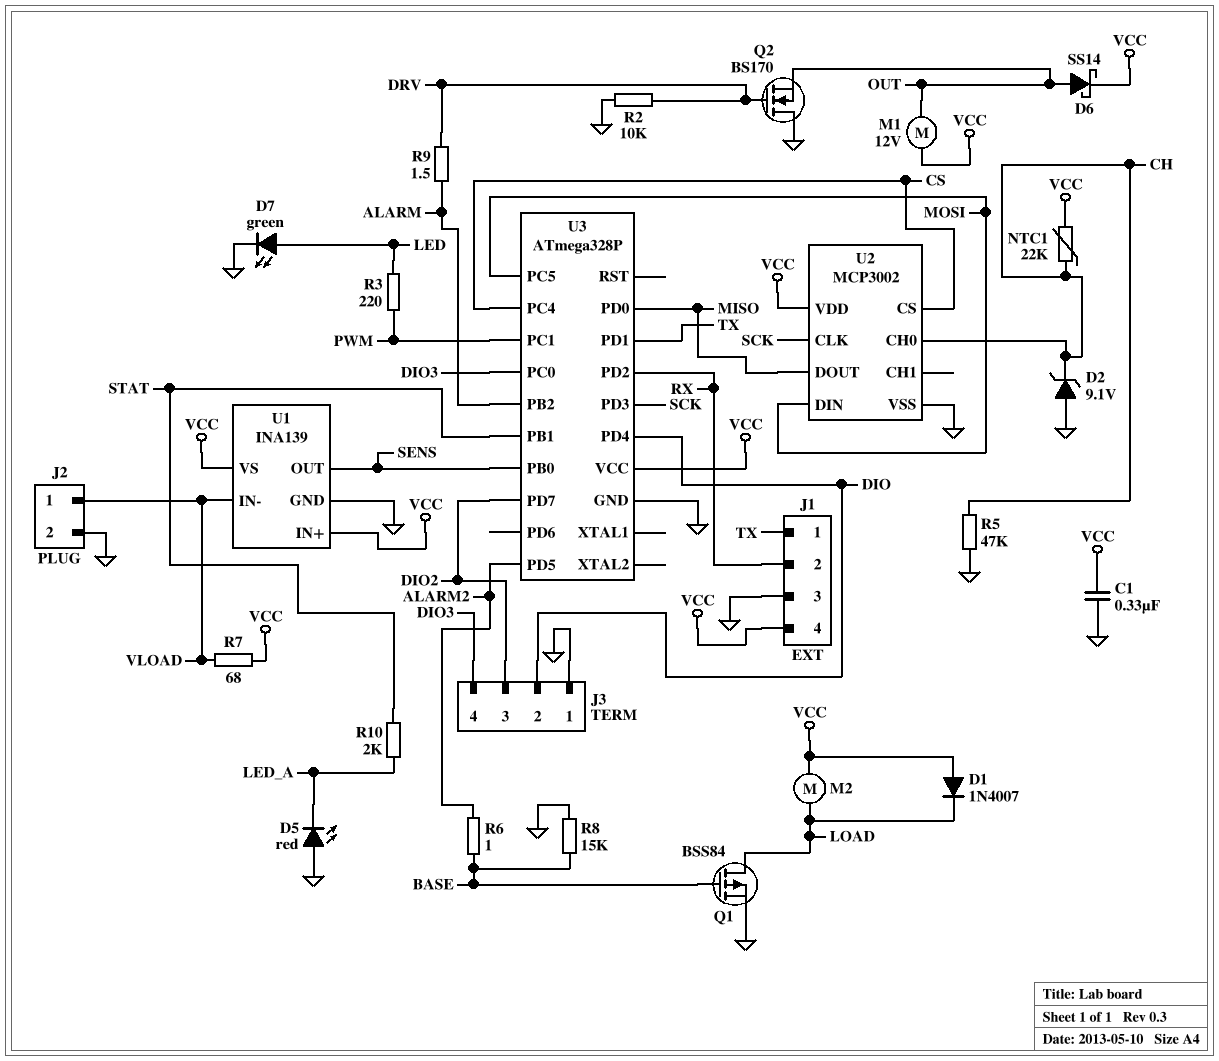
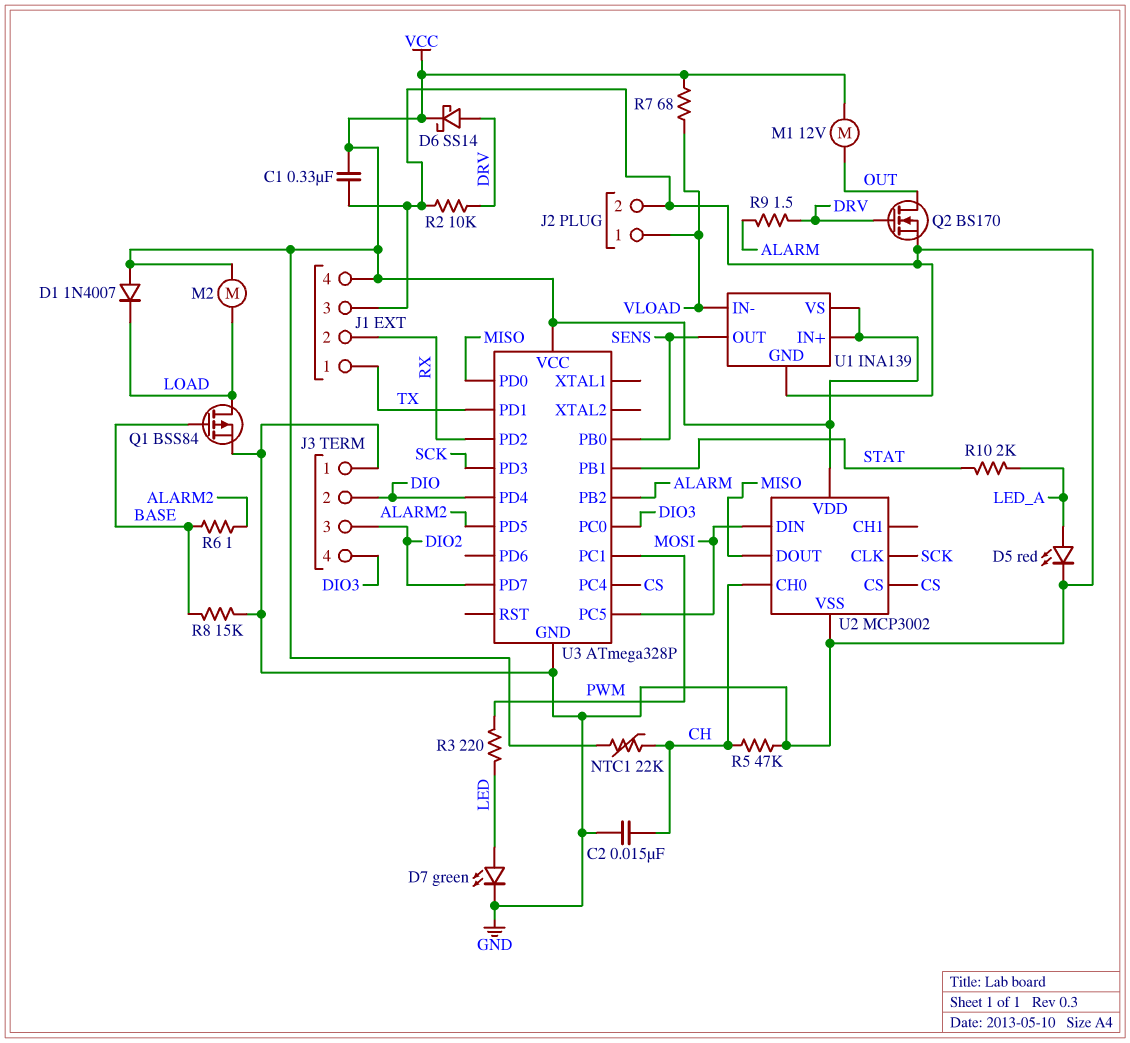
C2: none -> 15nF (CH, GND)
D2: zener 9.1V (A GND, K CH) -> none
D5: LED red (A GND, K LED_A) -> LED red (A LED_A, K GND)
D6: schottky SS14 (A OUT, K VCC) -> schottky SS14 (A DRV, K VCC)
Q2: NMOS BS170 (G DRV, D GND, S OUT) -> NMOS BS170 (G DRV, D OUT, S GND)

